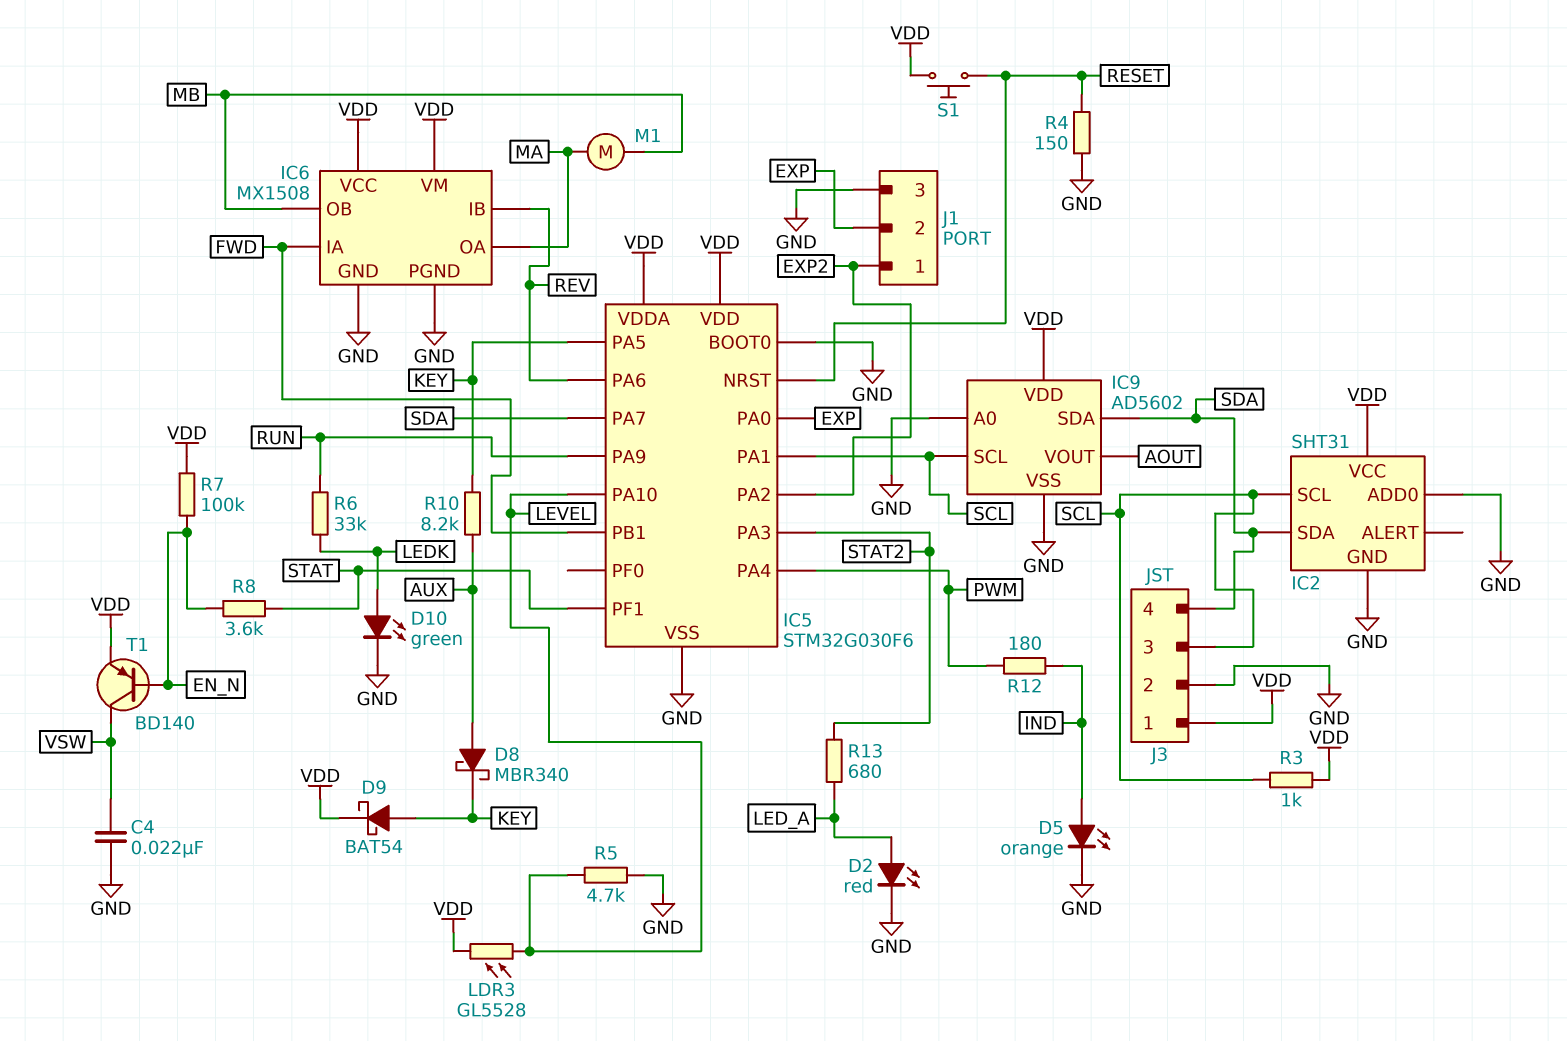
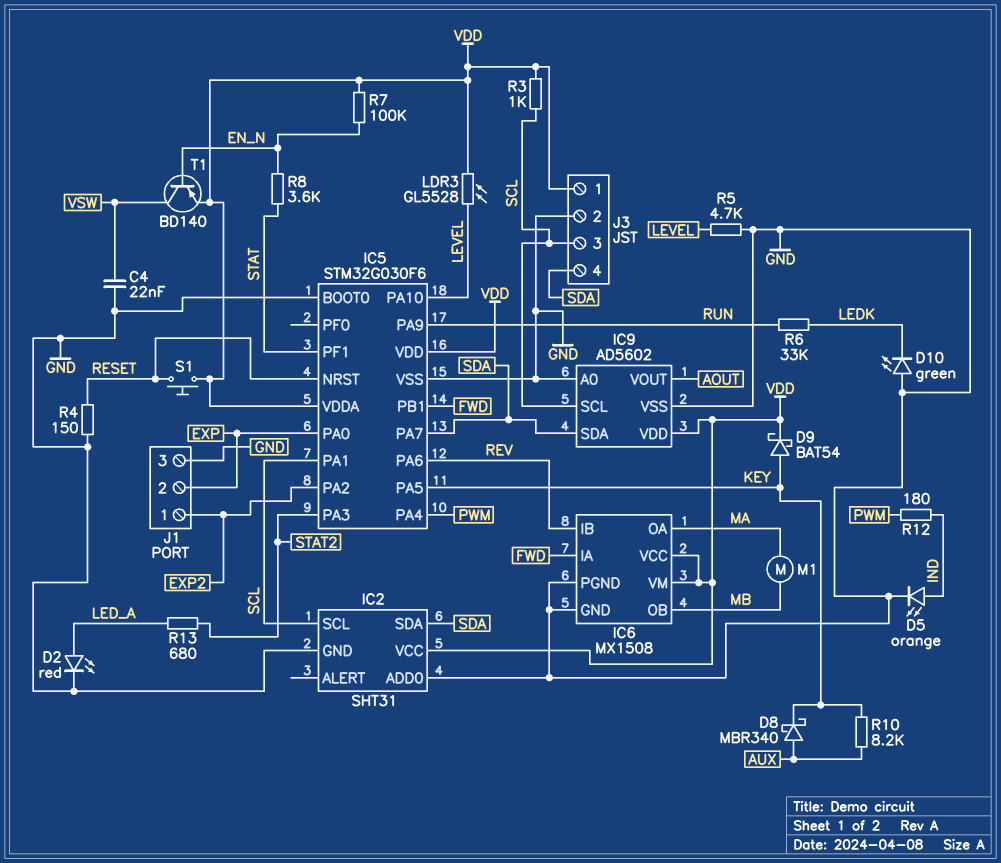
D10: LED green (A LEDK, K GND) -> LED green (A GND, K LEDK)

